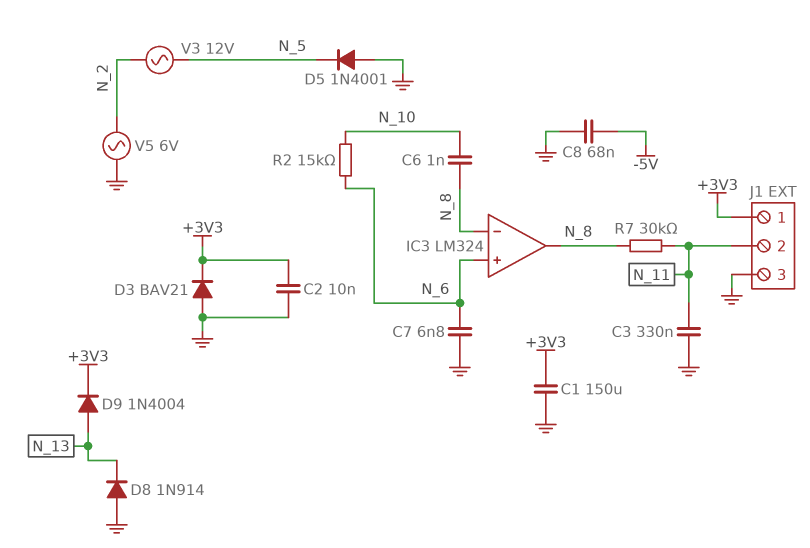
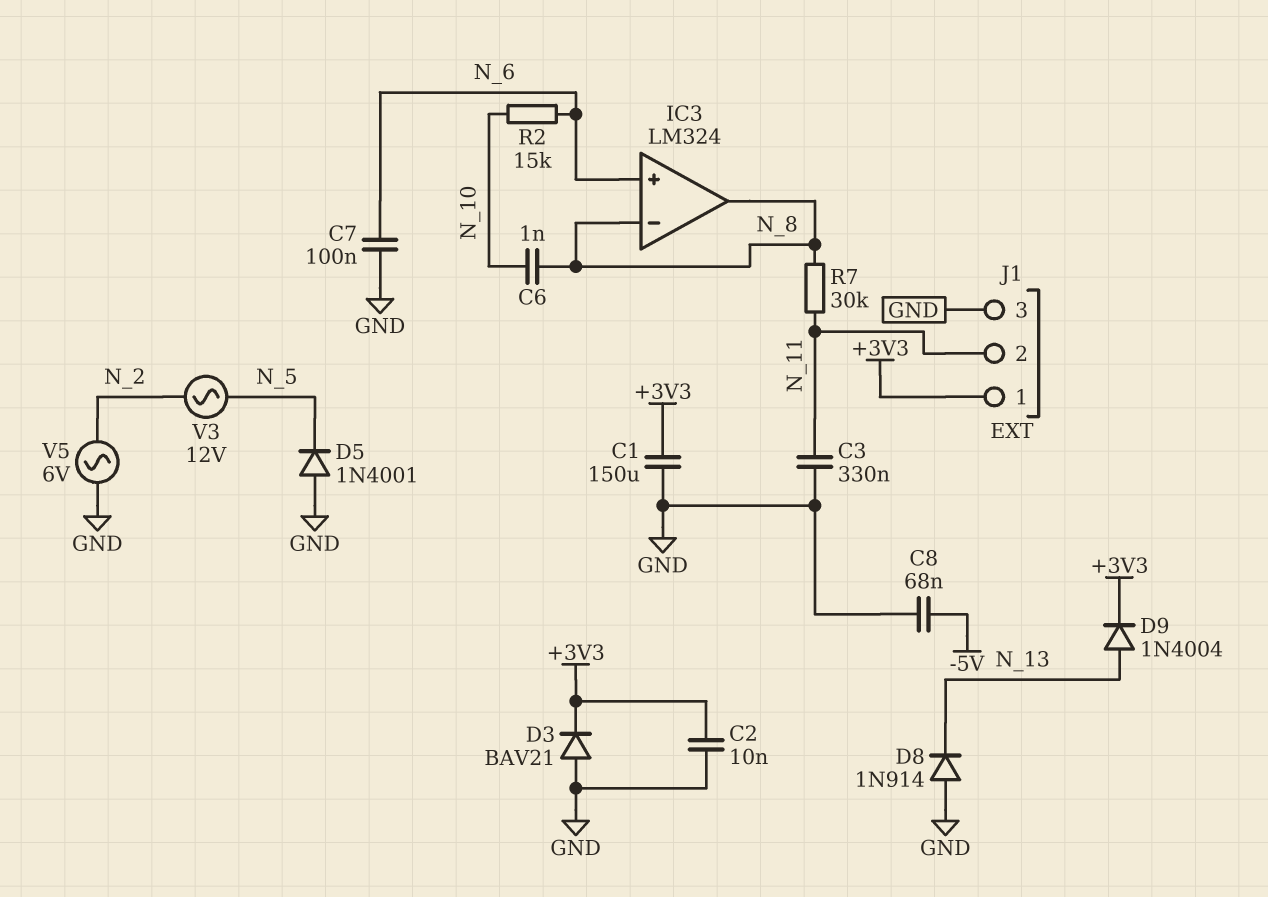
C7: 6.8nF (GND, N_6) -> 100nF (GND, N_6)

